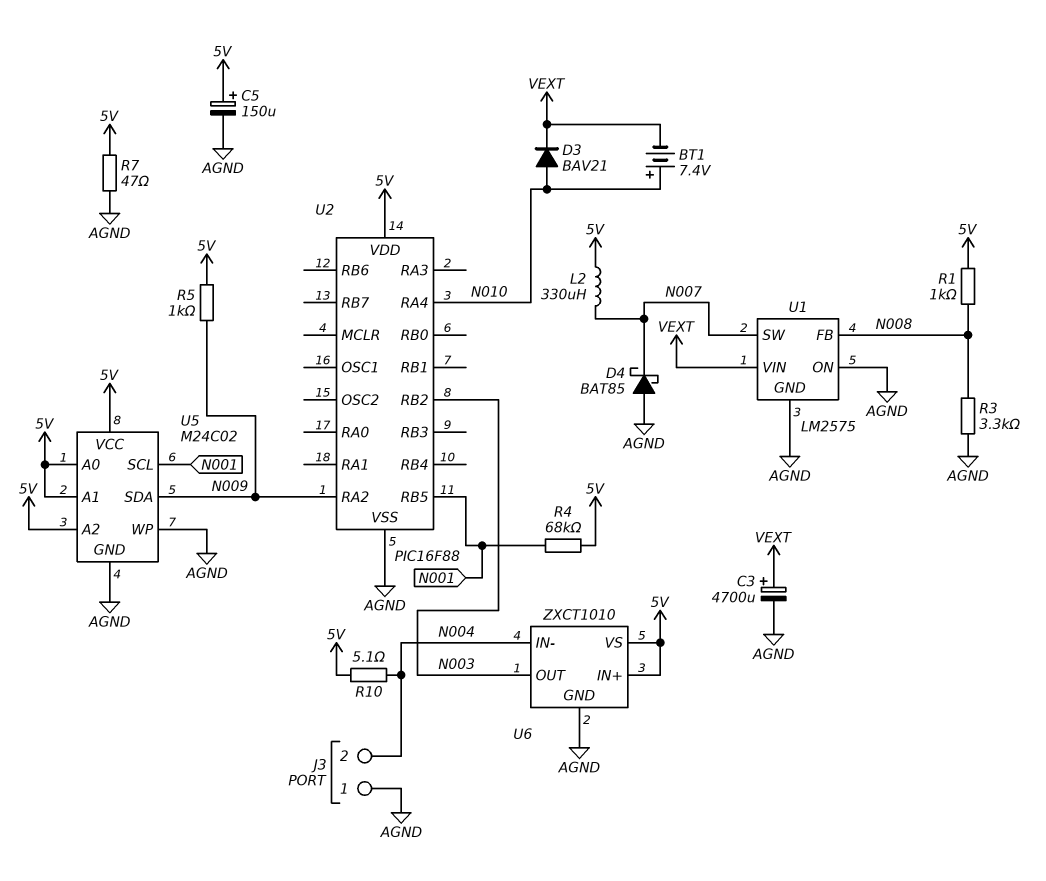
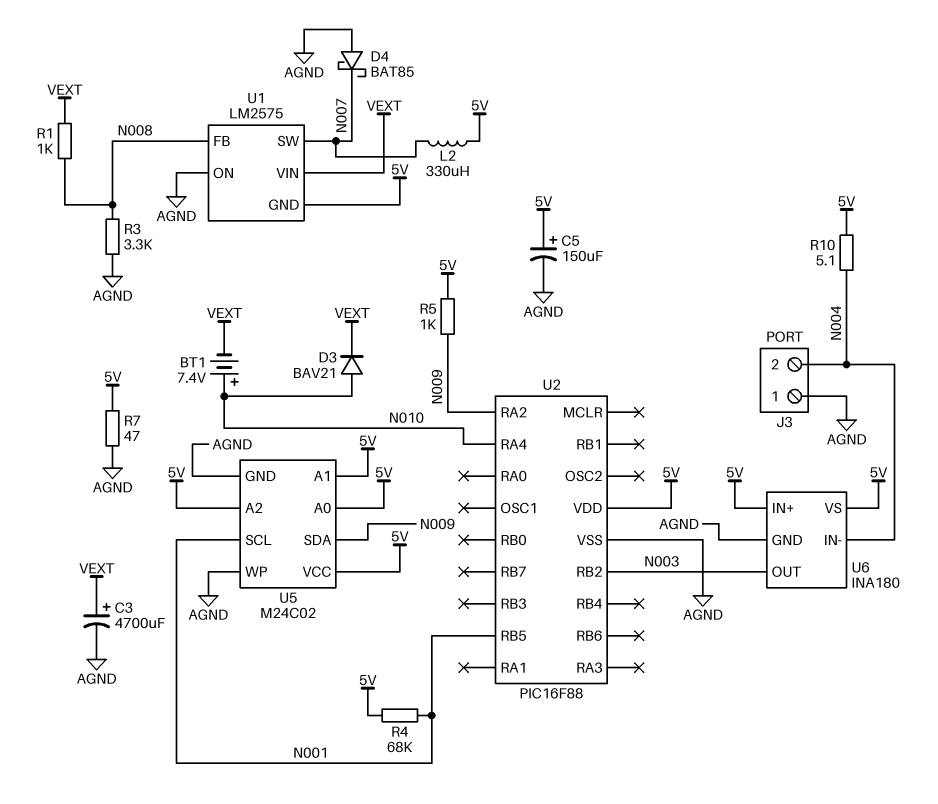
R1: 1k (5V, N008) -> 1k (N008, VEXT)
U1 pin GND: AGND -> 5V
U6: ZXCT1010 -> INA180

